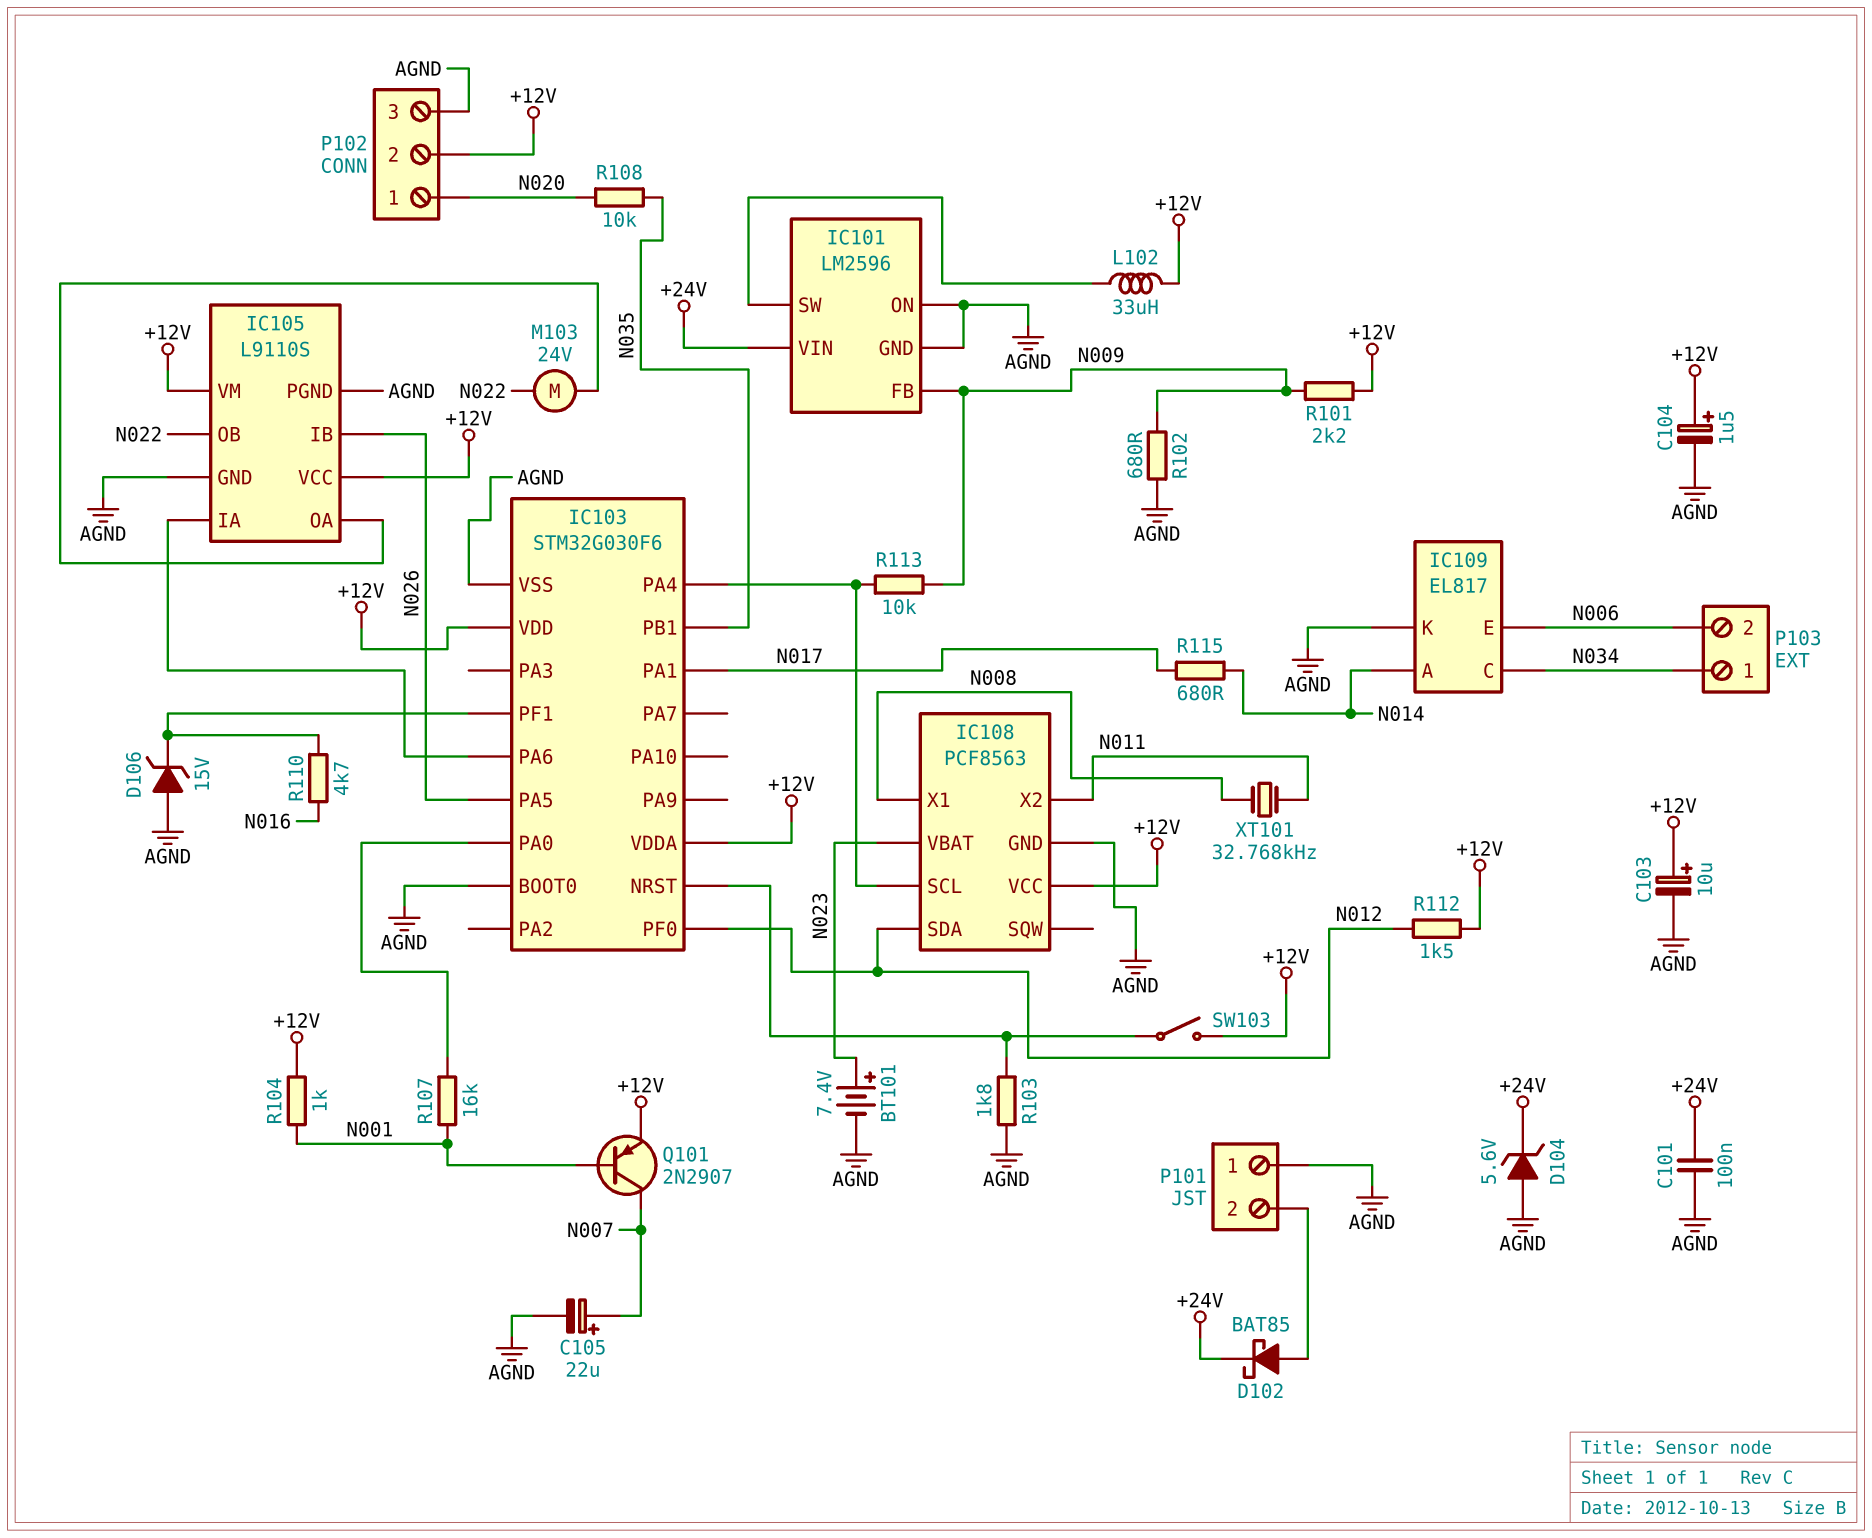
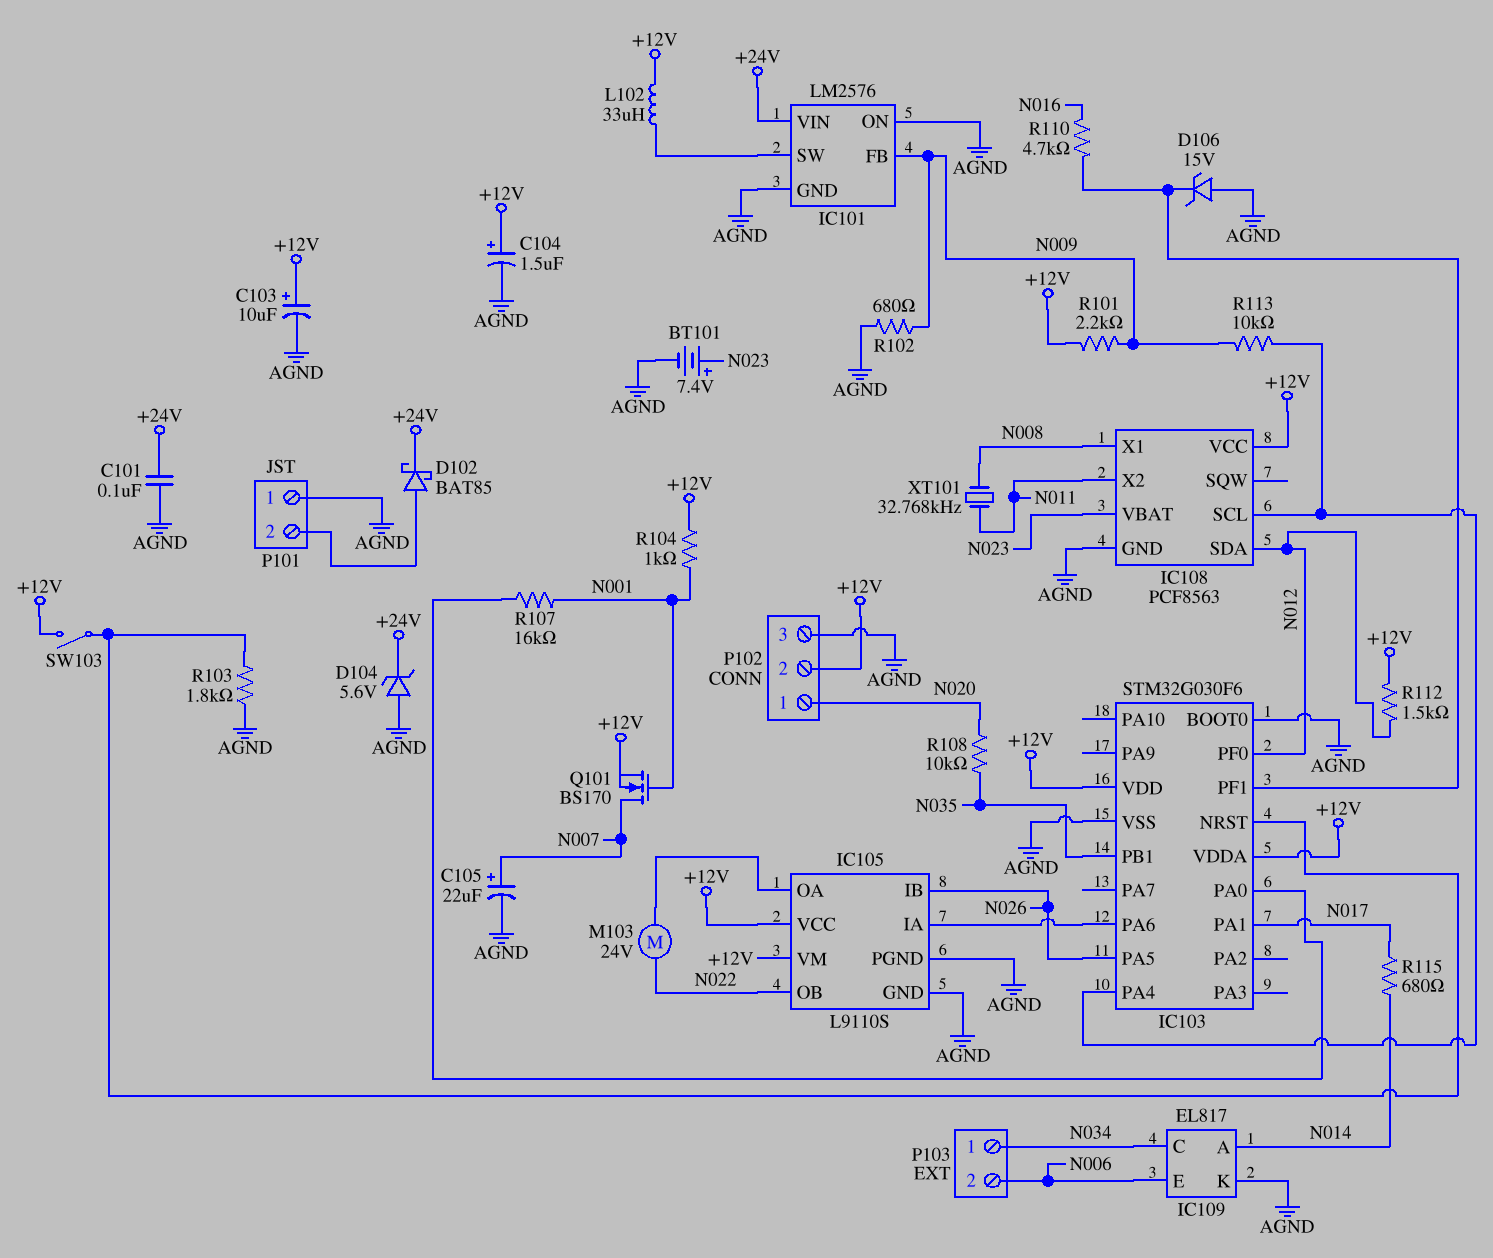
IC101: LM2596 -> LM2576
Q101: PNP 2N2907 (B N001, C N007, E +12V) -> NMOS BS170 (G N001, D N007, S +12V)

